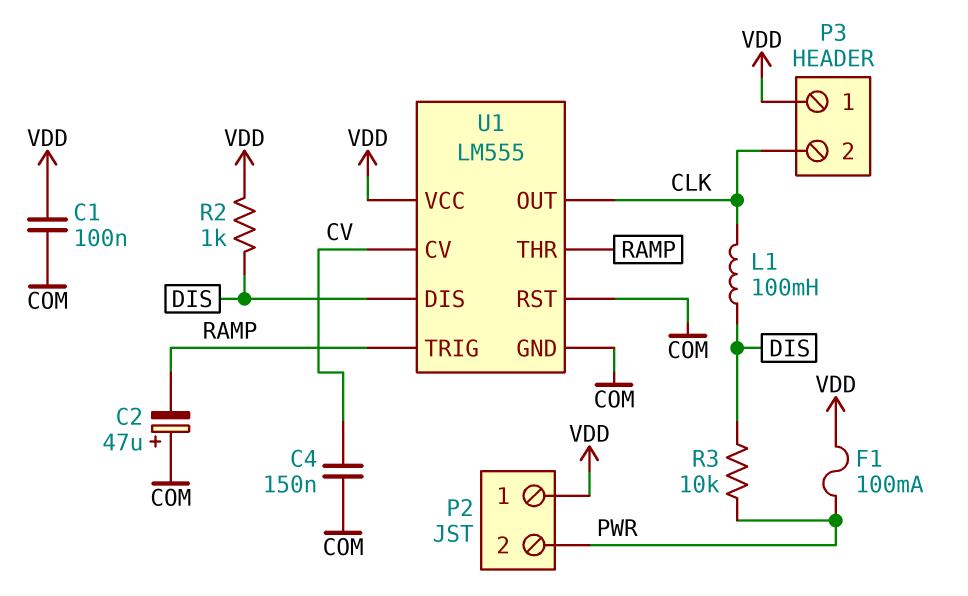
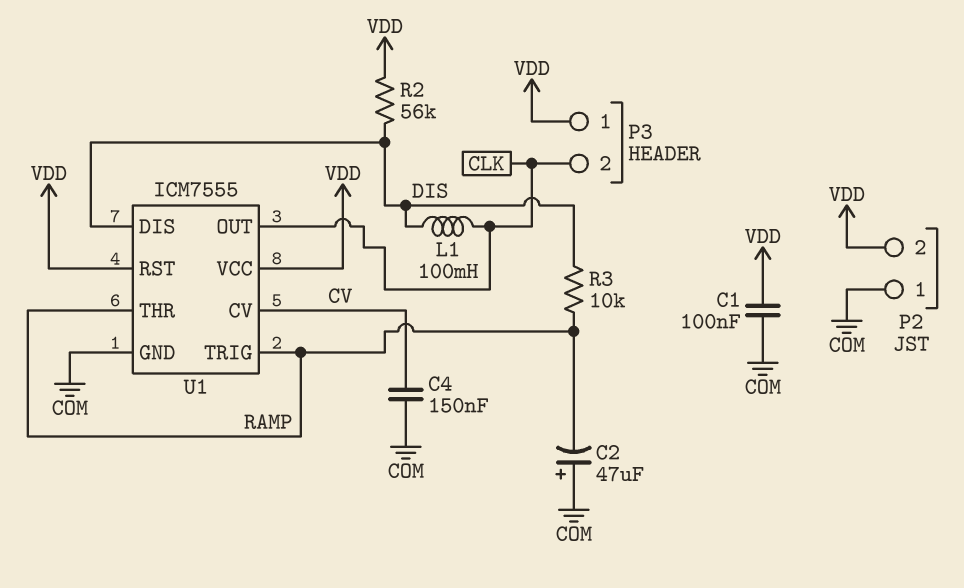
F1: 100mA (PWR, VDD) -> none
P2 pin 1: VDD -> COM
P2 pin 2: PWR -> VDD
R2: 1k (DIS, VDD) -> 56k (DIS, VDD)
R3: 10k (DIS, PWR) -> 10k (DIS, RAMP)
U1: LM555 -> ICM7555
U1 pin RST: COM -> VDD

